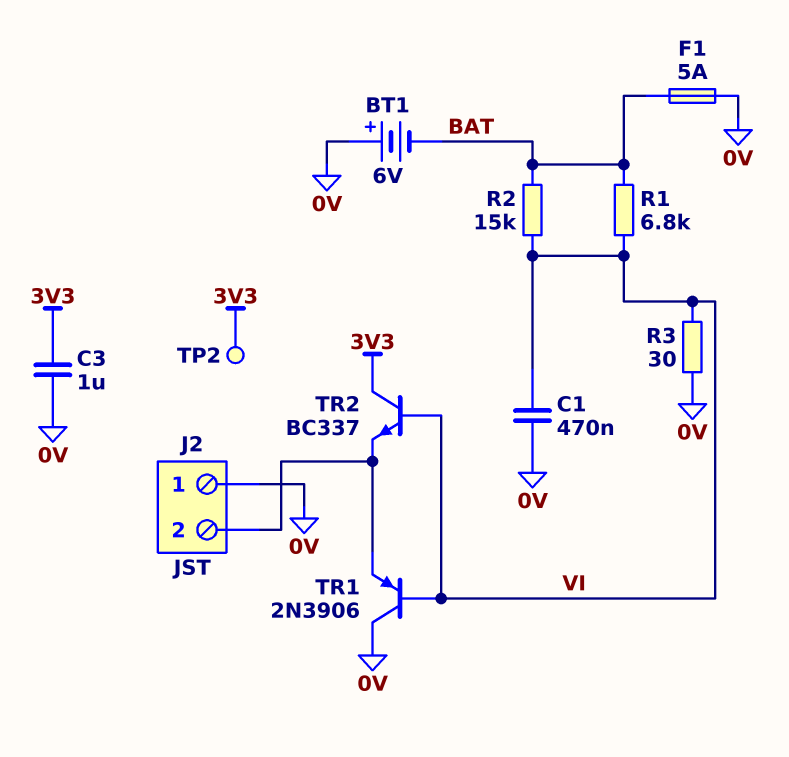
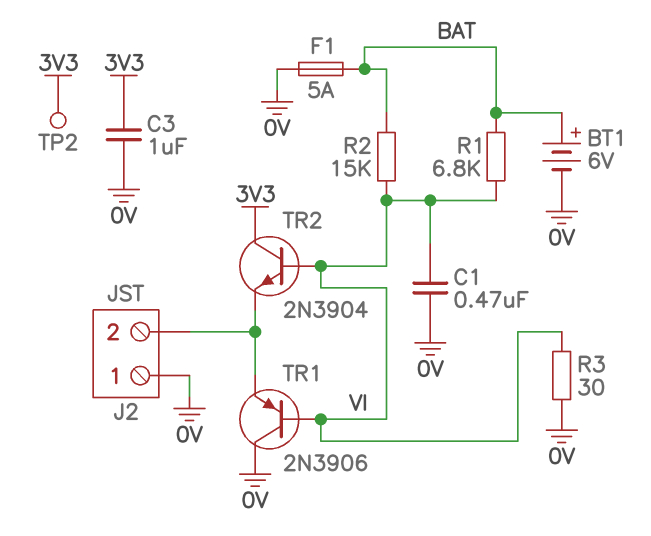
BT1: 6V (plus 0V, minus BAT) -> 6V (plus BAT, minus 0V)
TR2: NPN BC337 (B VI, C 3V3, E J2/2) -> NPN 2N3904 (B VI, C 3V3, E J2/2)

